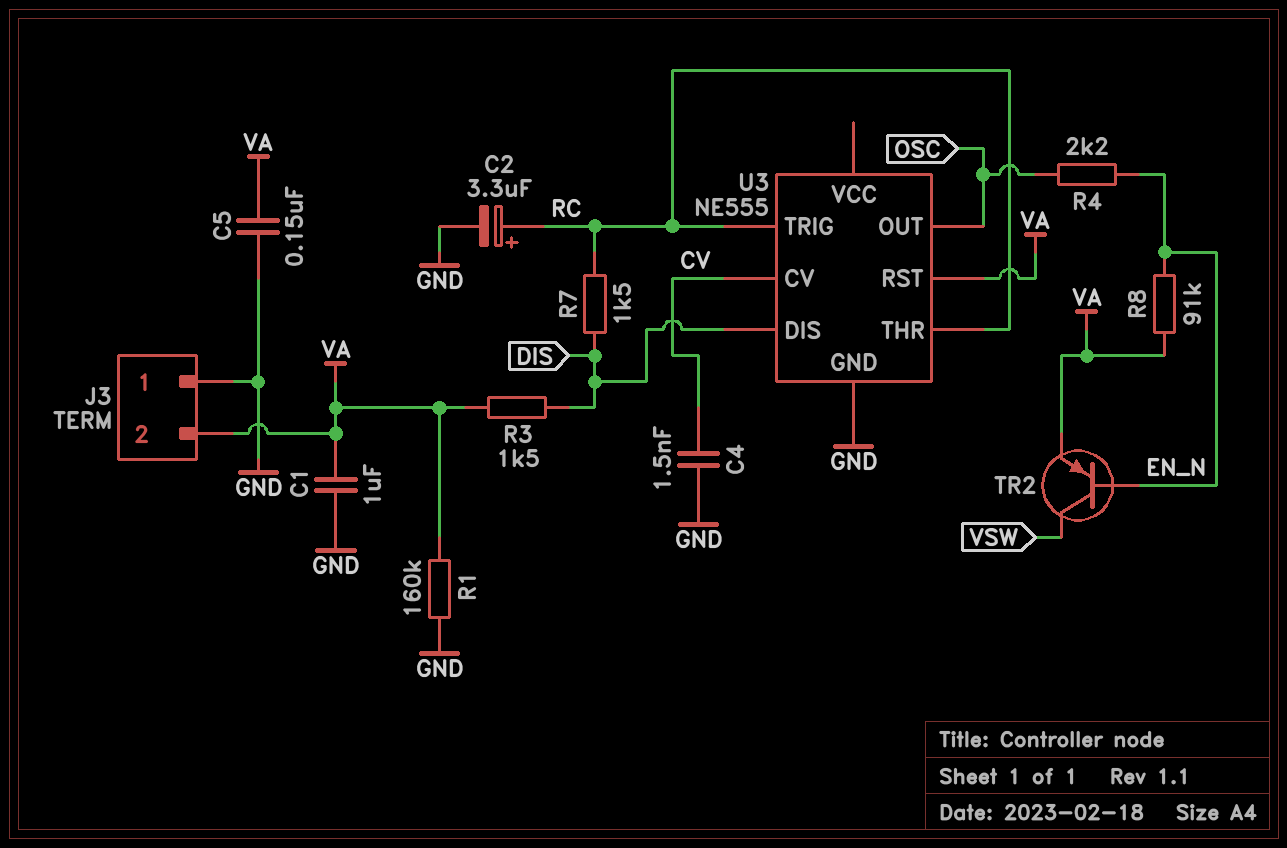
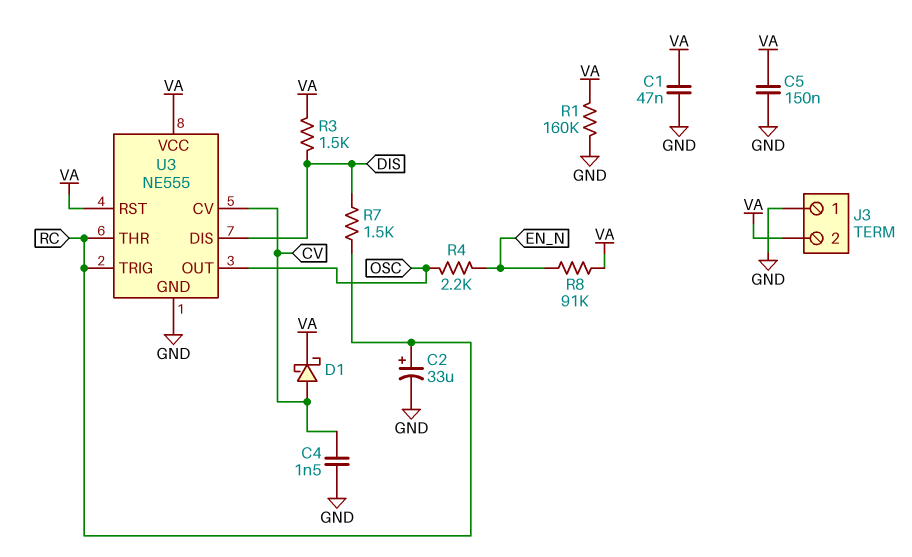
C1: 1uF (GND, VA) -> 47nF (GND, VA)
C2: 3.3uF (plus RC, minus GND) -> 33uF (plus RC, minus GND)
D1: none -> schottky (A CV, K VA)
TR2: PNP (B EN_N, C VSW, E VA) -> none
U3 pin VCC: none -> VA

